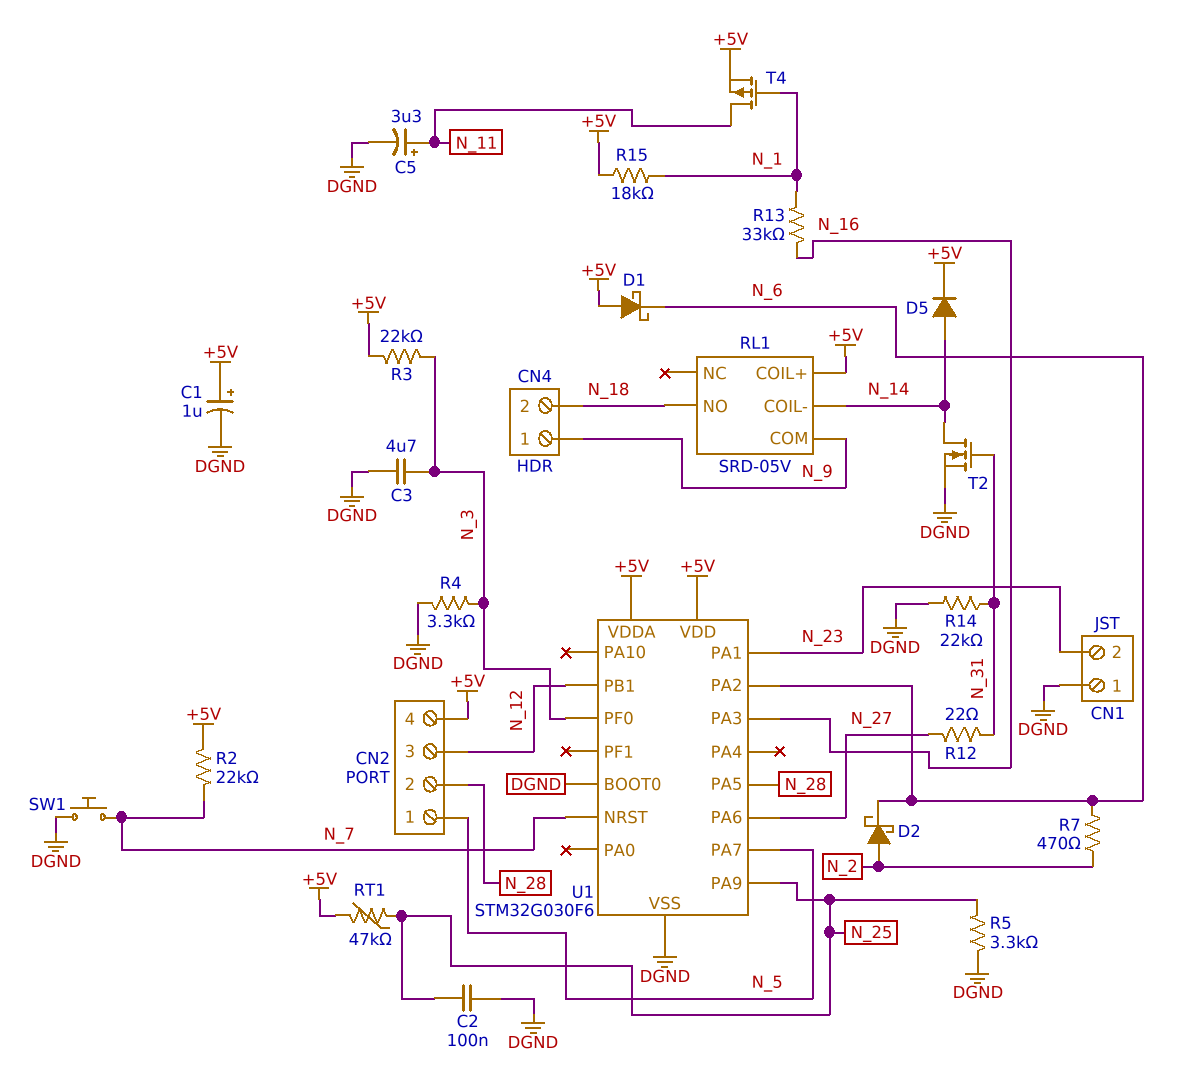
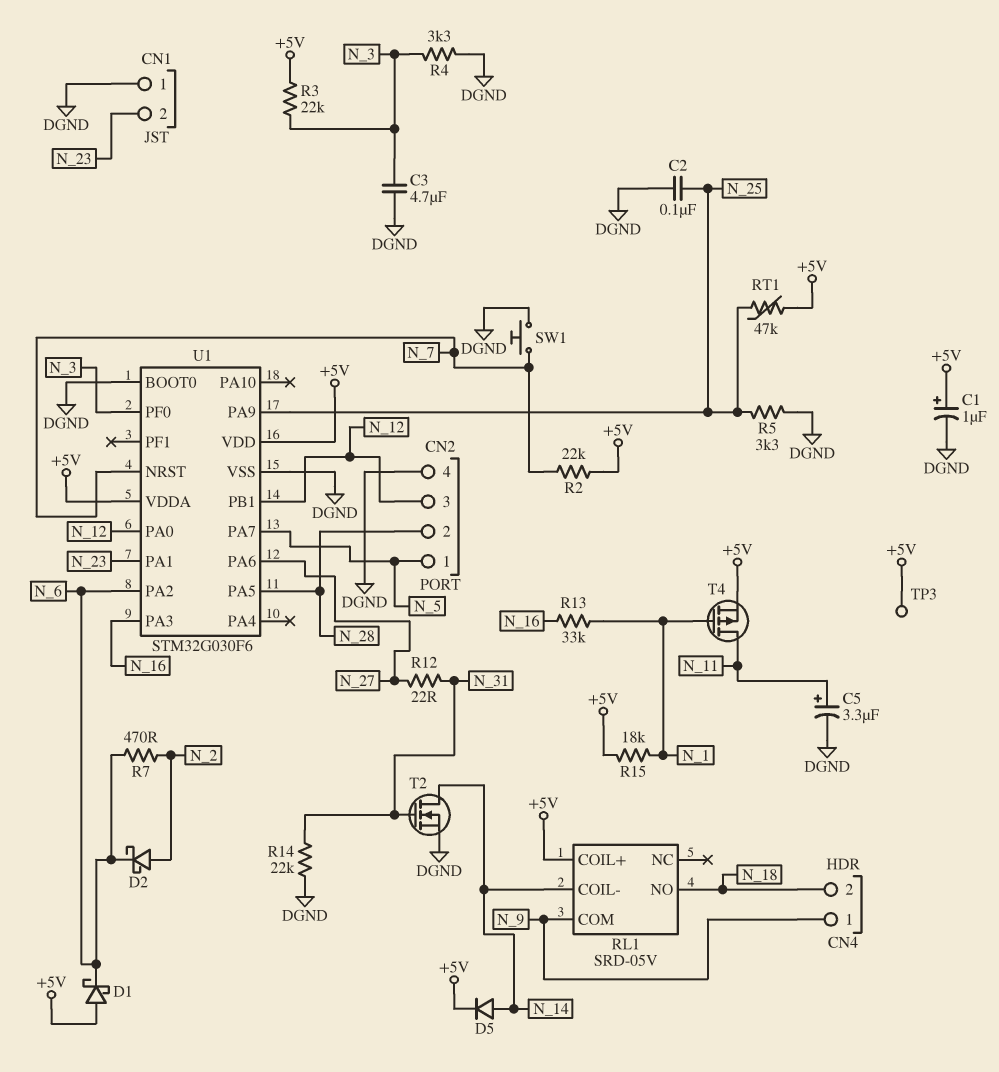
CN2 pin 4: +5V -> DGND
TP3: none -> test point (+5V)
U1 pin PA0: none -> N_12

